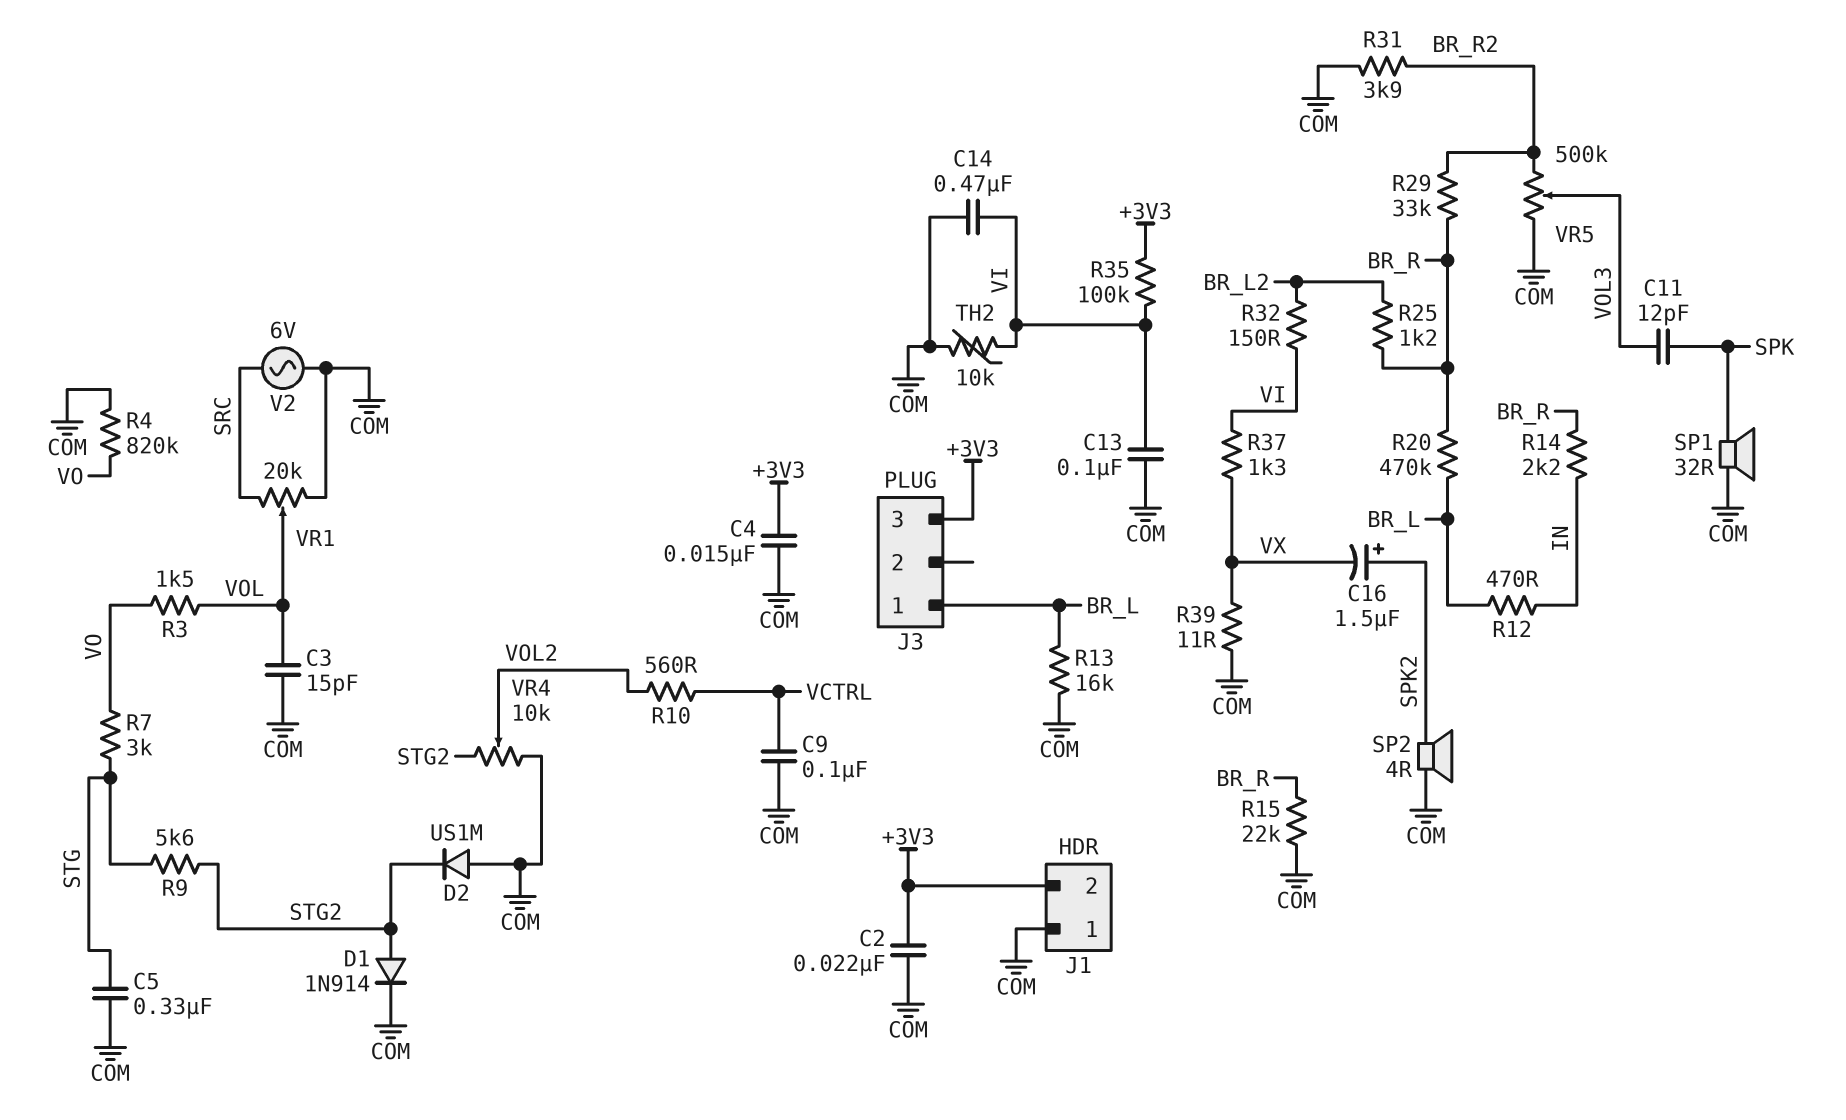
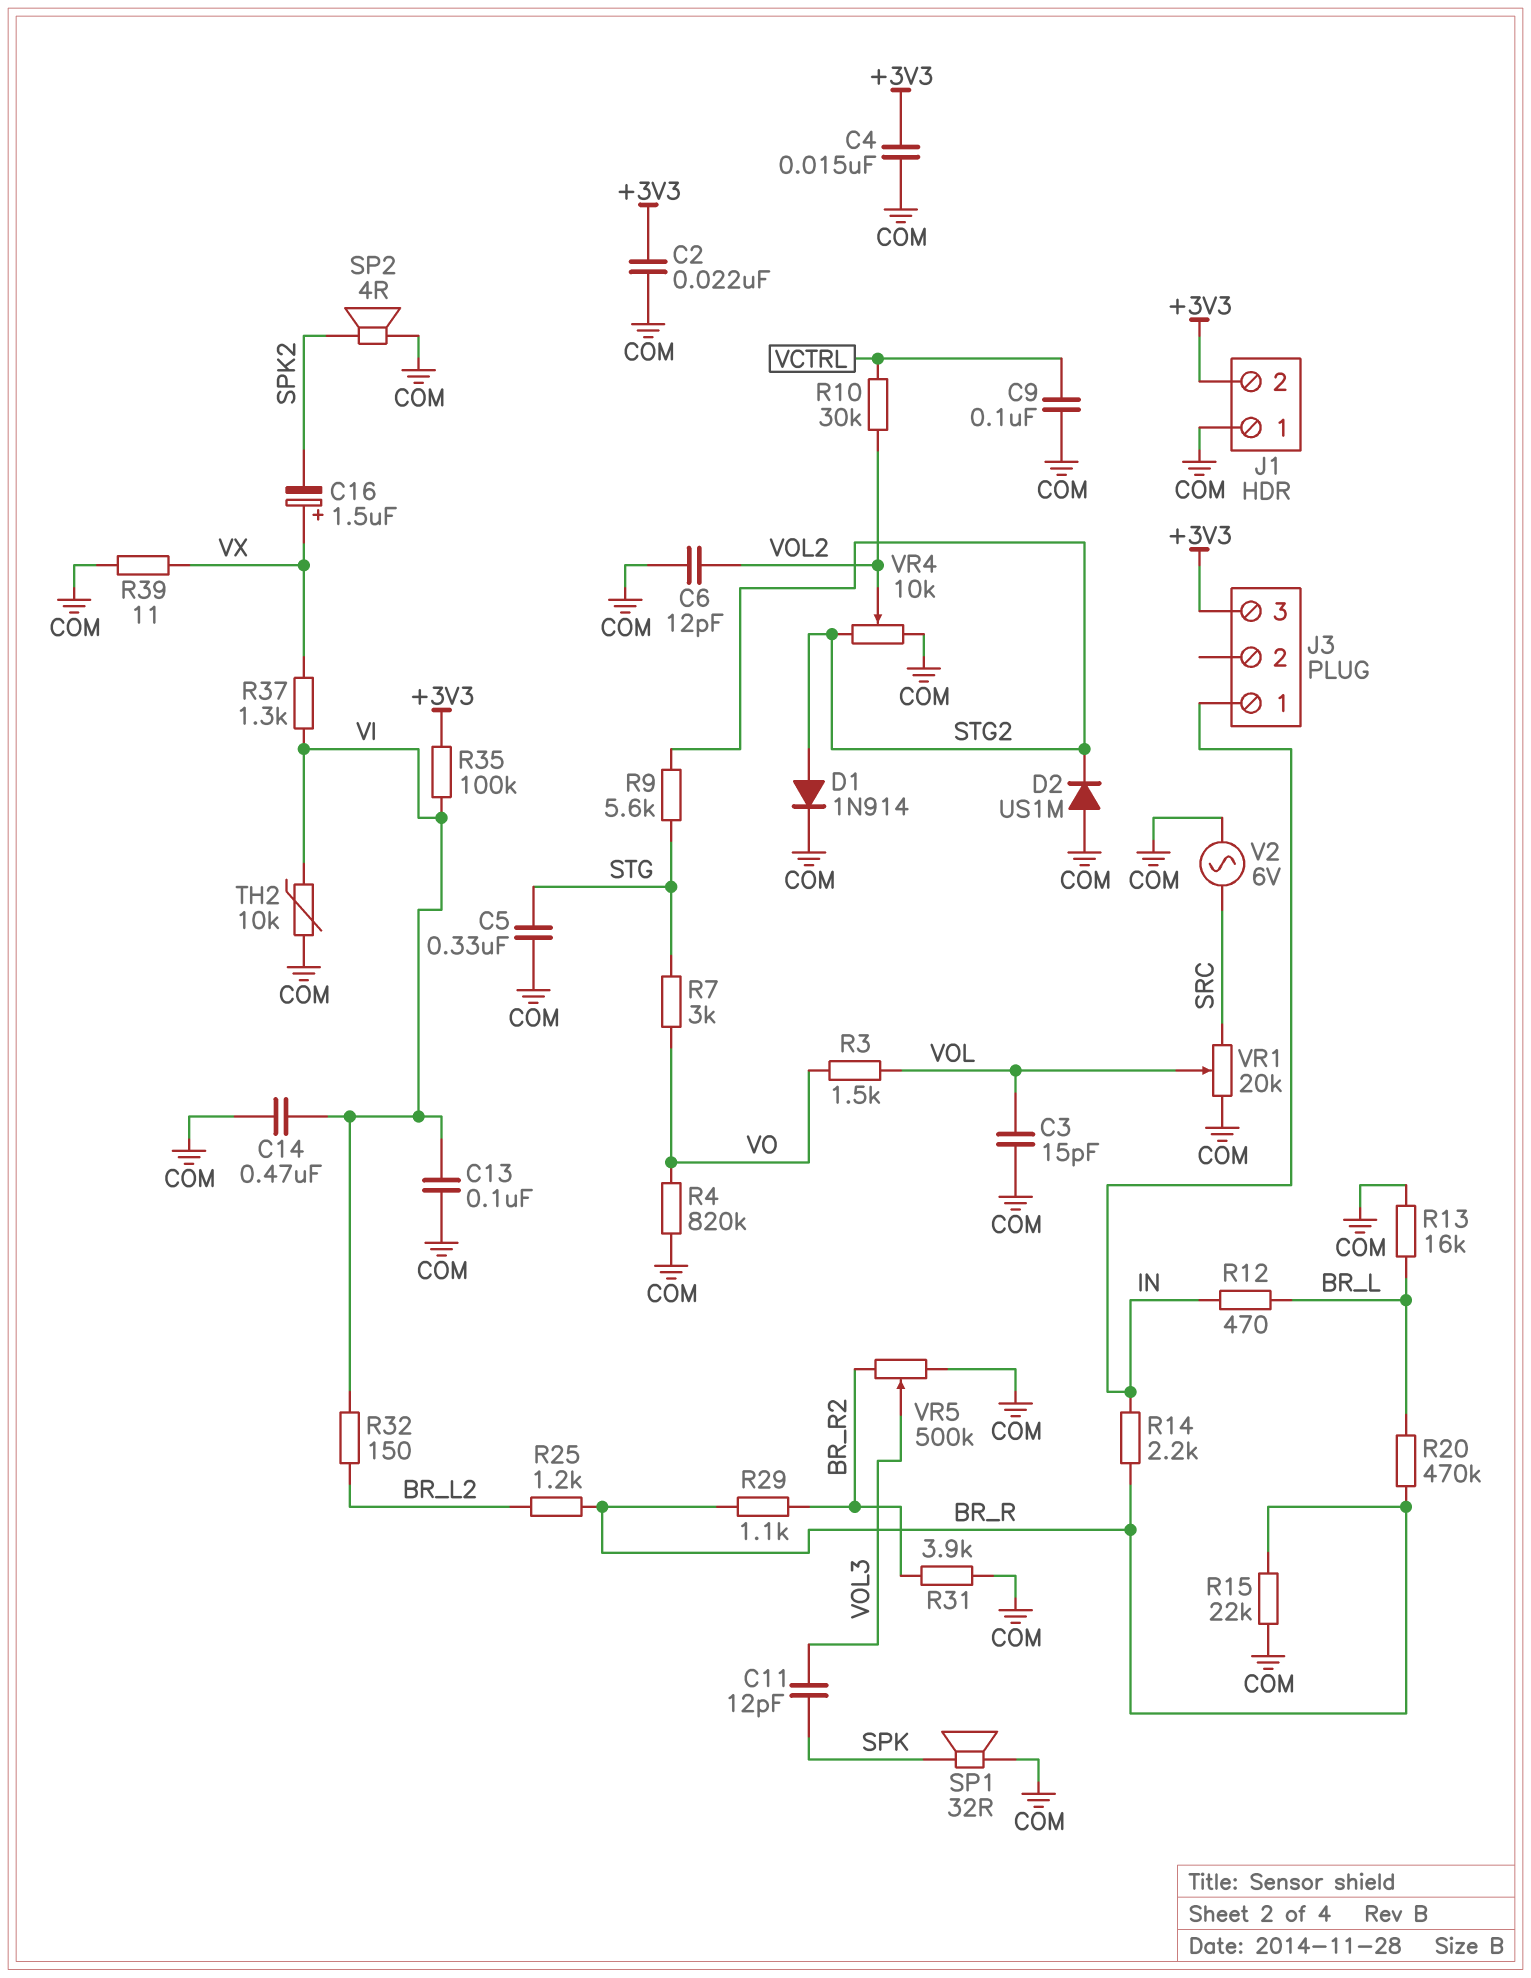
C6: none -> 12pF (COM, VOL2)
C16: 1.5uF (plus SPK2, minus VX) -> 1.5uF (plus VX, minus SPK2)
J3 pin 1: BR_L -> IN
R10: 560 (VCTRL, VOL2) -> 30k (VCTRL, VOL2)
R29: 33k (BR_R, BR_R2) -> 1.1k (BR_R, BR_R2)

